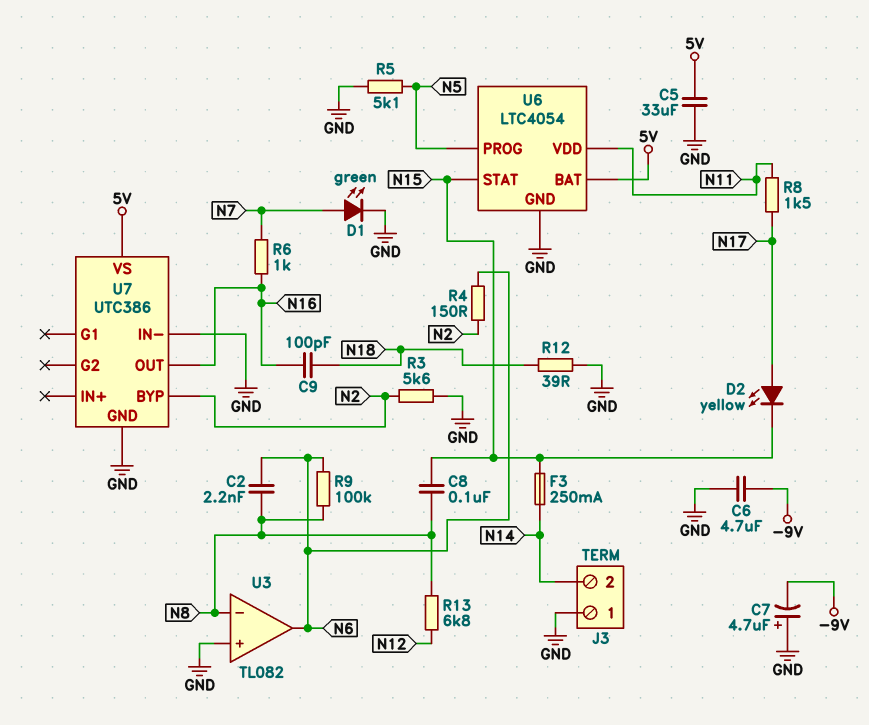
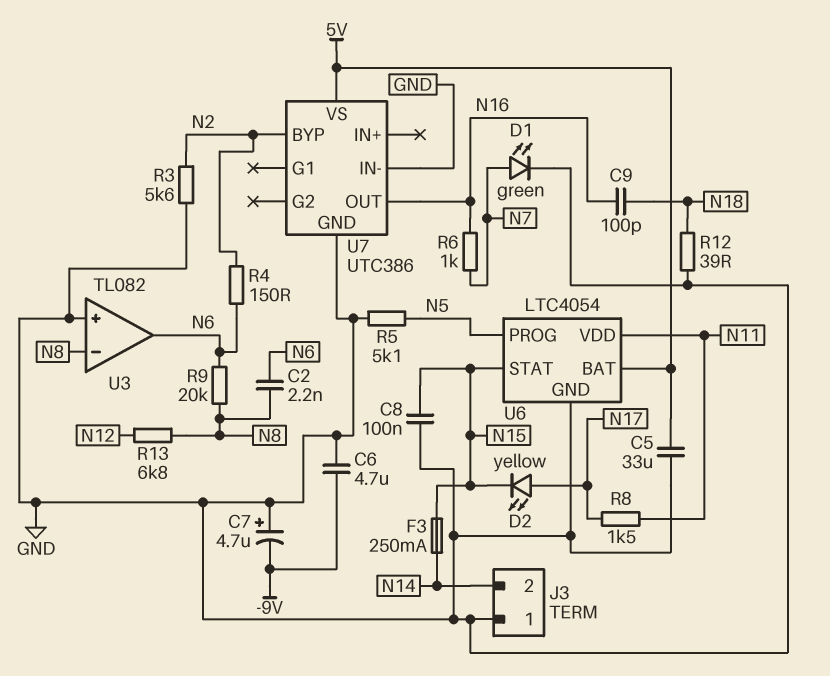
C8: 100nF (N8, N15) -> 100nF (GND, N15)
R9: 100k (N6, N8) -> 20k (N6, N8)

